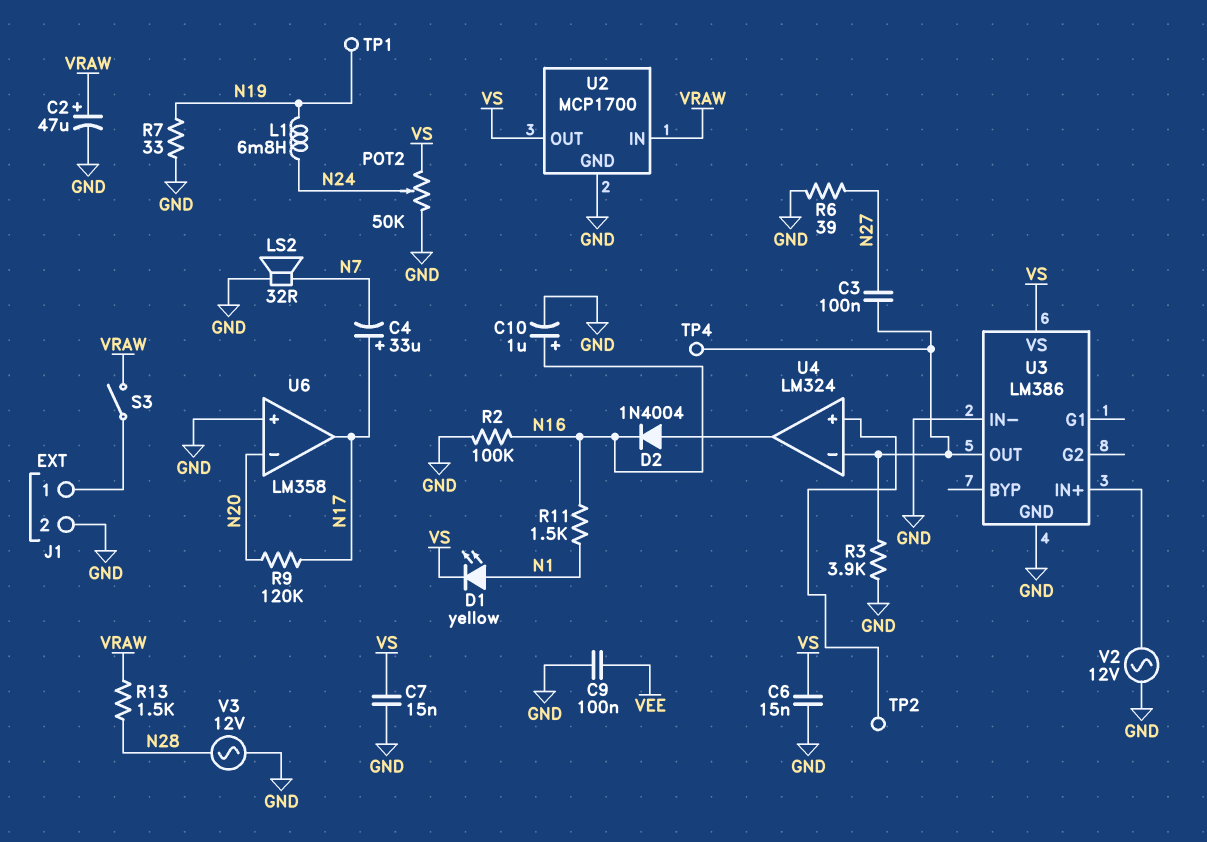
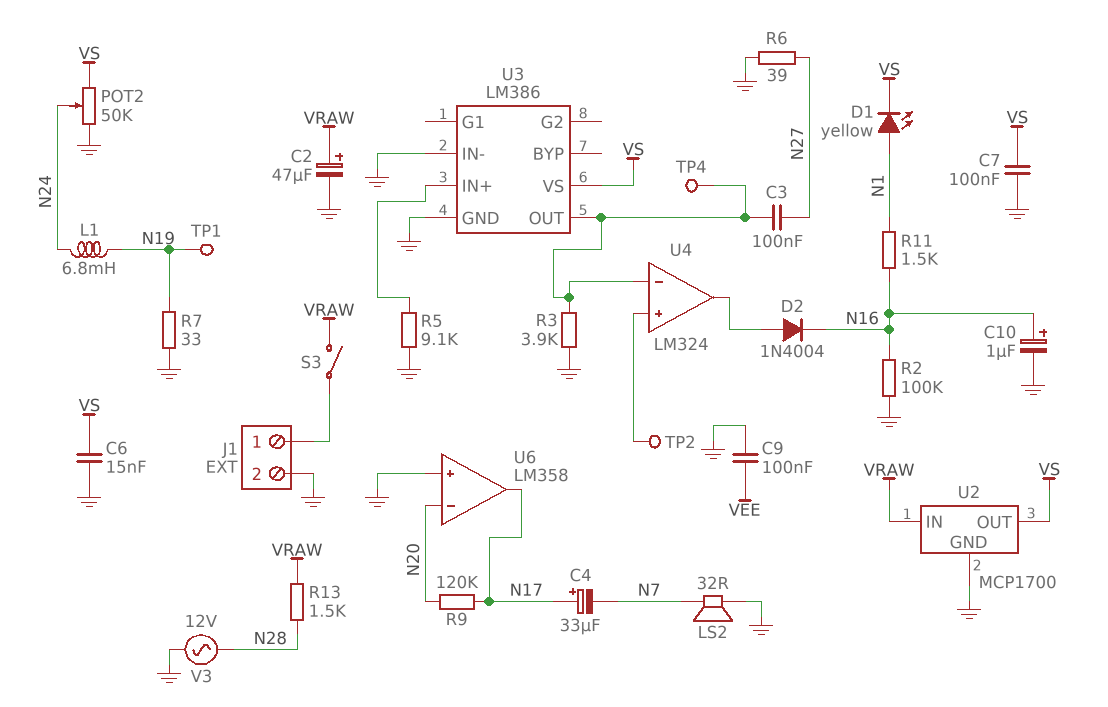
C7: 15nF (GND, VS) -> 100nF (GND, VS)
R5: none -> 9.1k (GND, U3/IN+)
V2: AC 12V (GND, U3/IN+) -> none

